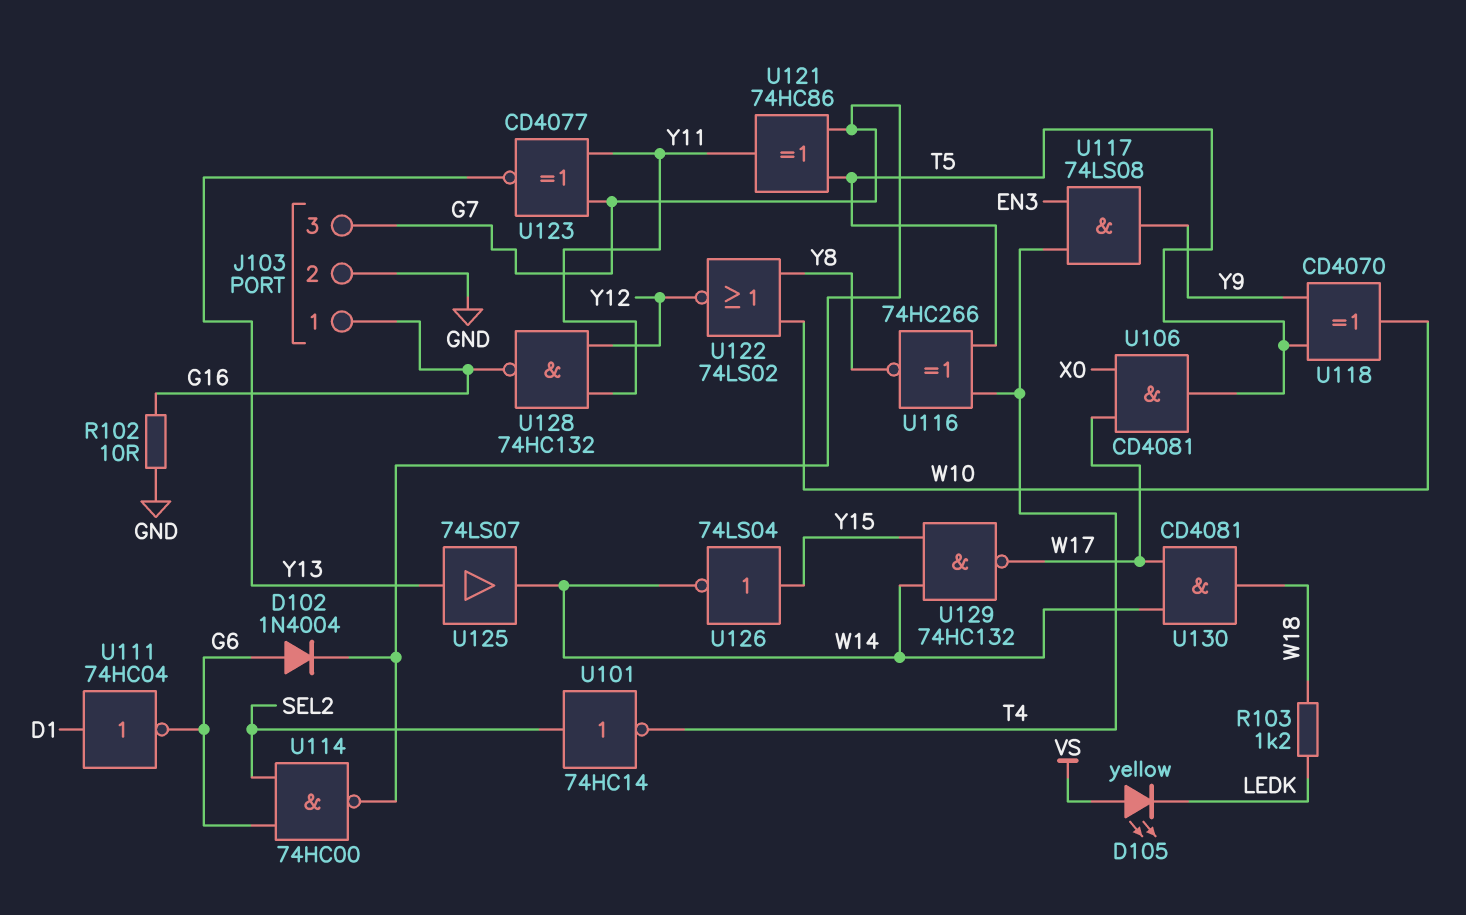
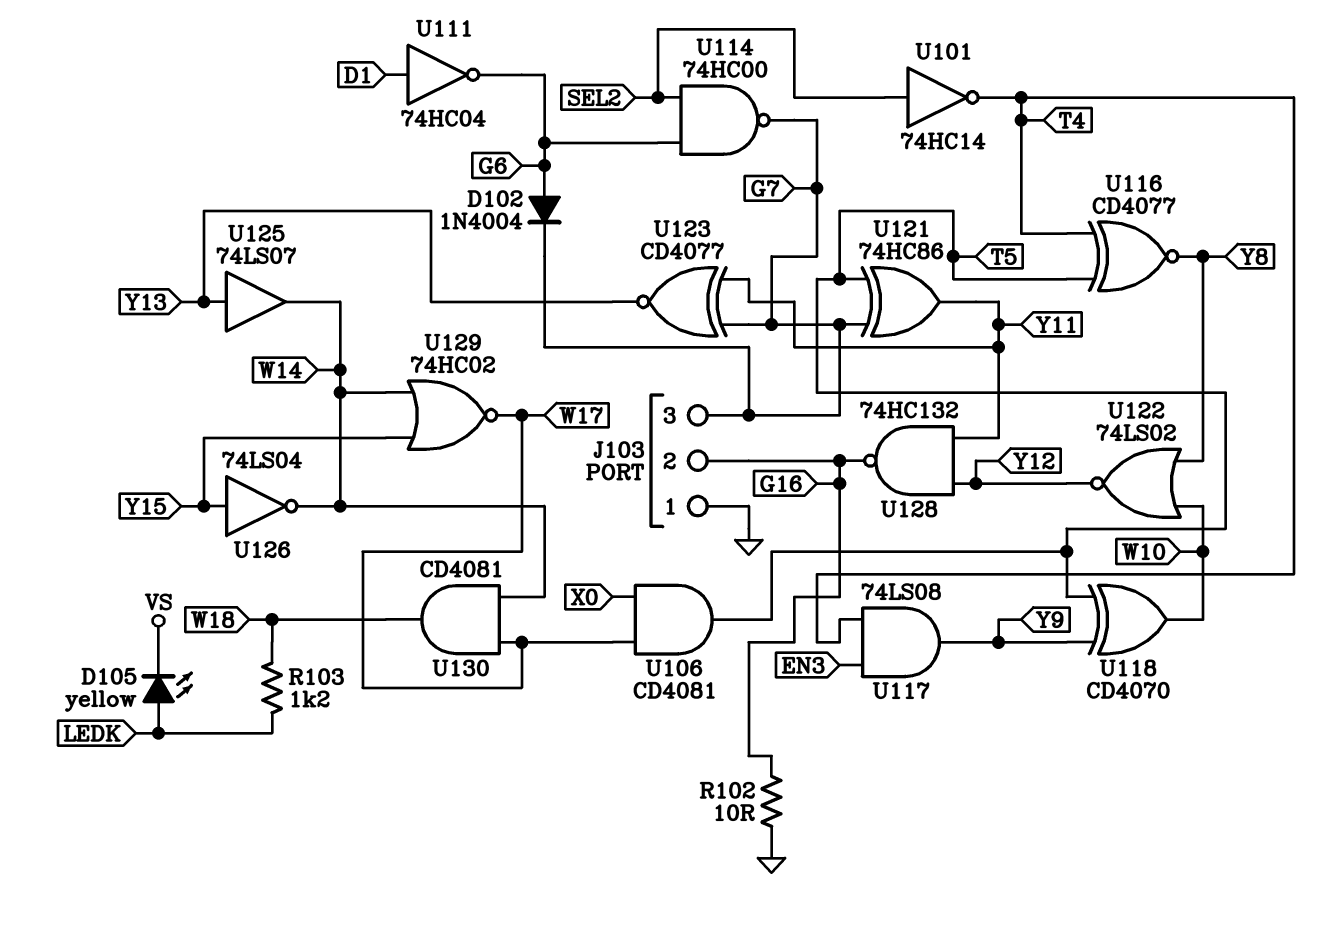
D105: LED yellow (A VS, K LEDK) -> LED yellow (A LEDK, K VS)
J103 pin 1: G16 -> GND
J103 pin 2: GND -> G16
U116: XNOR 74HC266 (in T4, in T5, out Y8) -> XNOR CD4077 (in T4, in T5, out Y8)
U129: NAND 74HC132 (in W14, in Y15, out W17) -> NOR 74HC02 (in W14, in Y15, out W17)

